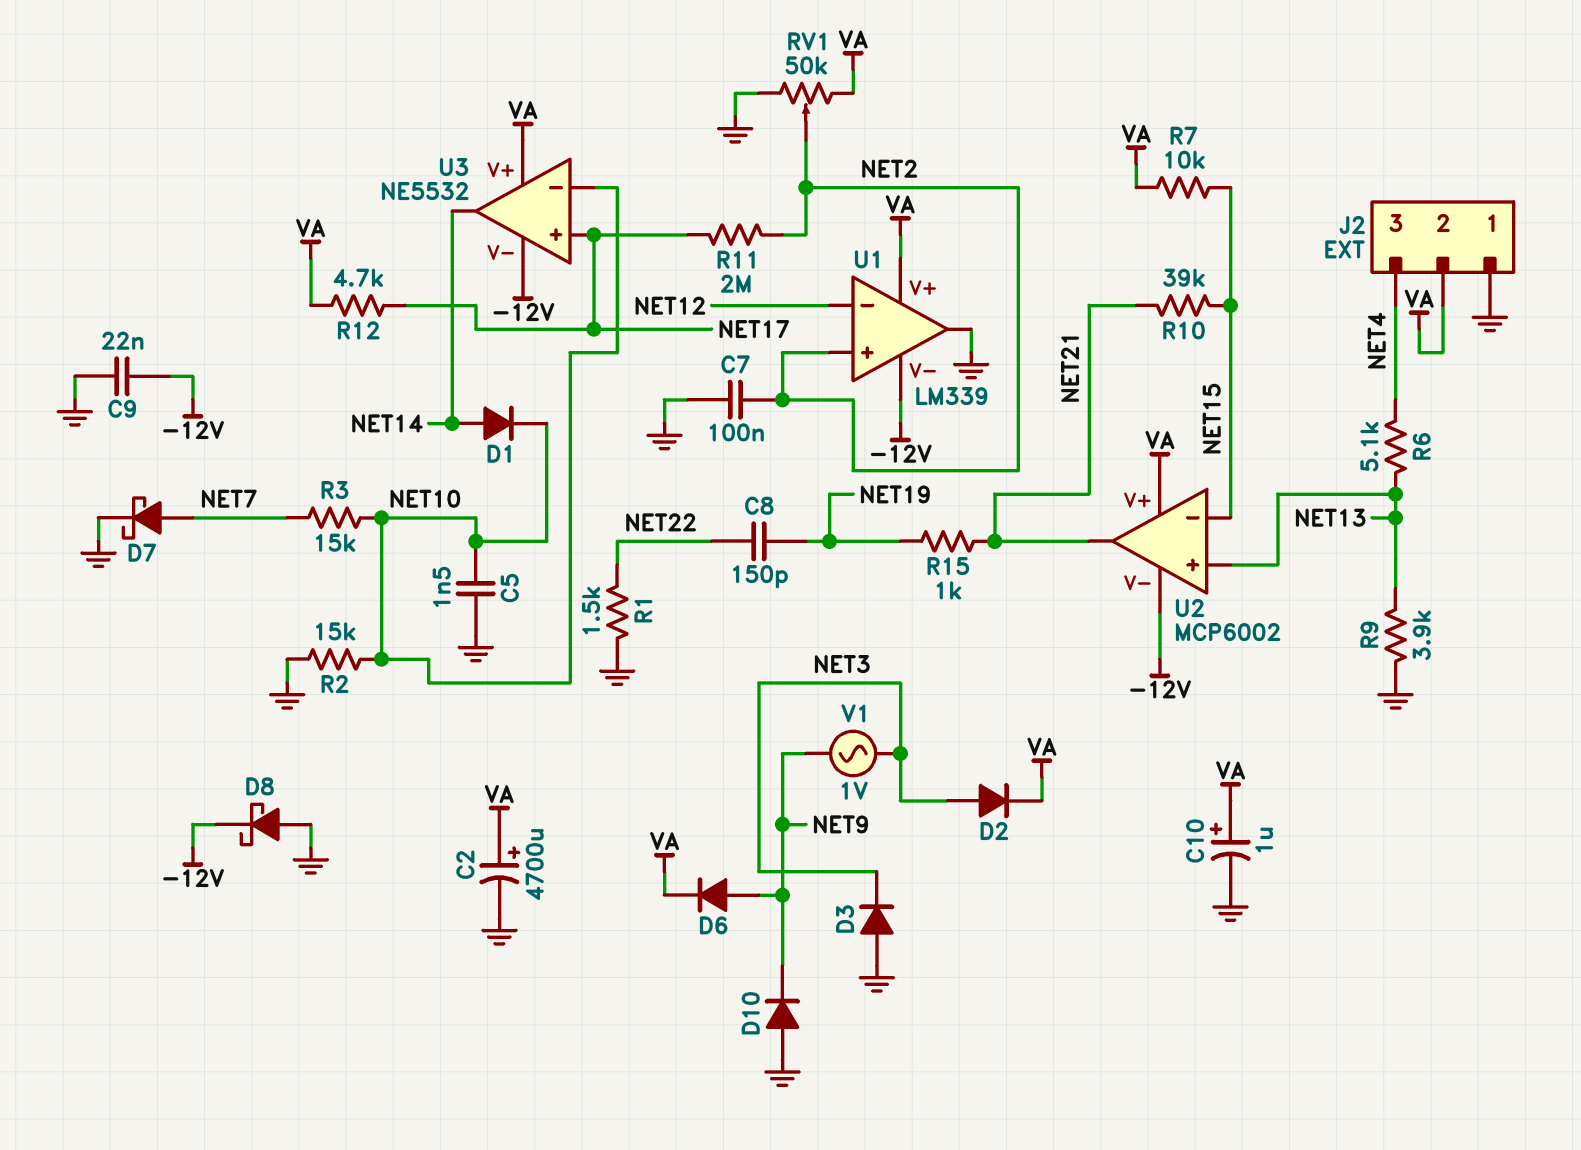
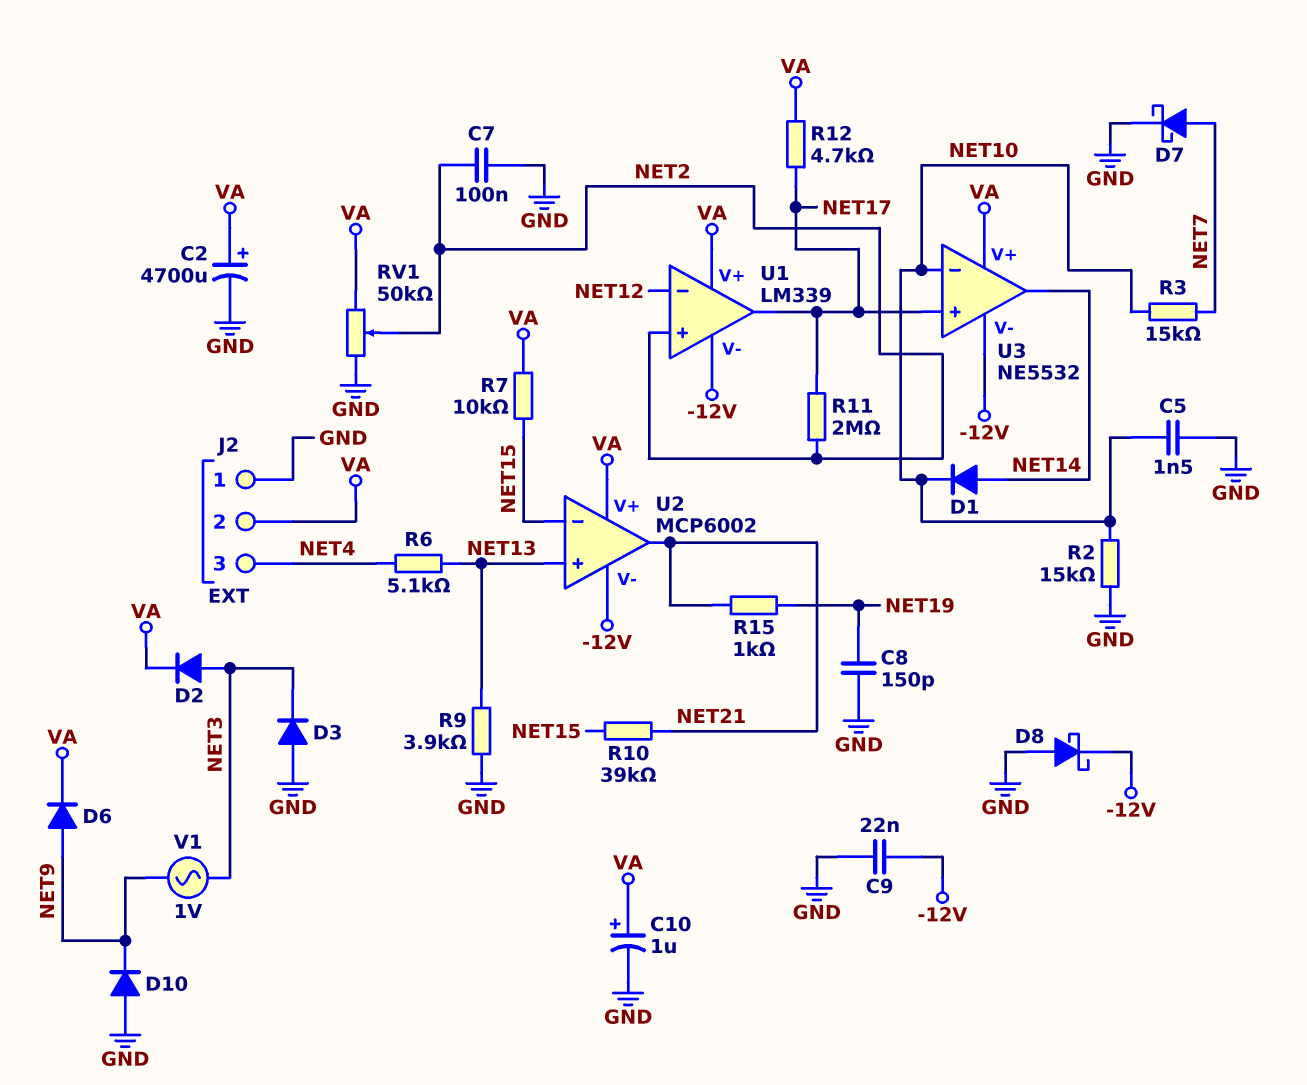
C8: 150pF (NET19, NET22) -> 150pF (GND, NET19)
R1: 1.5k (GND, NET22) -> none
U1 pin out: GND -> NET17

